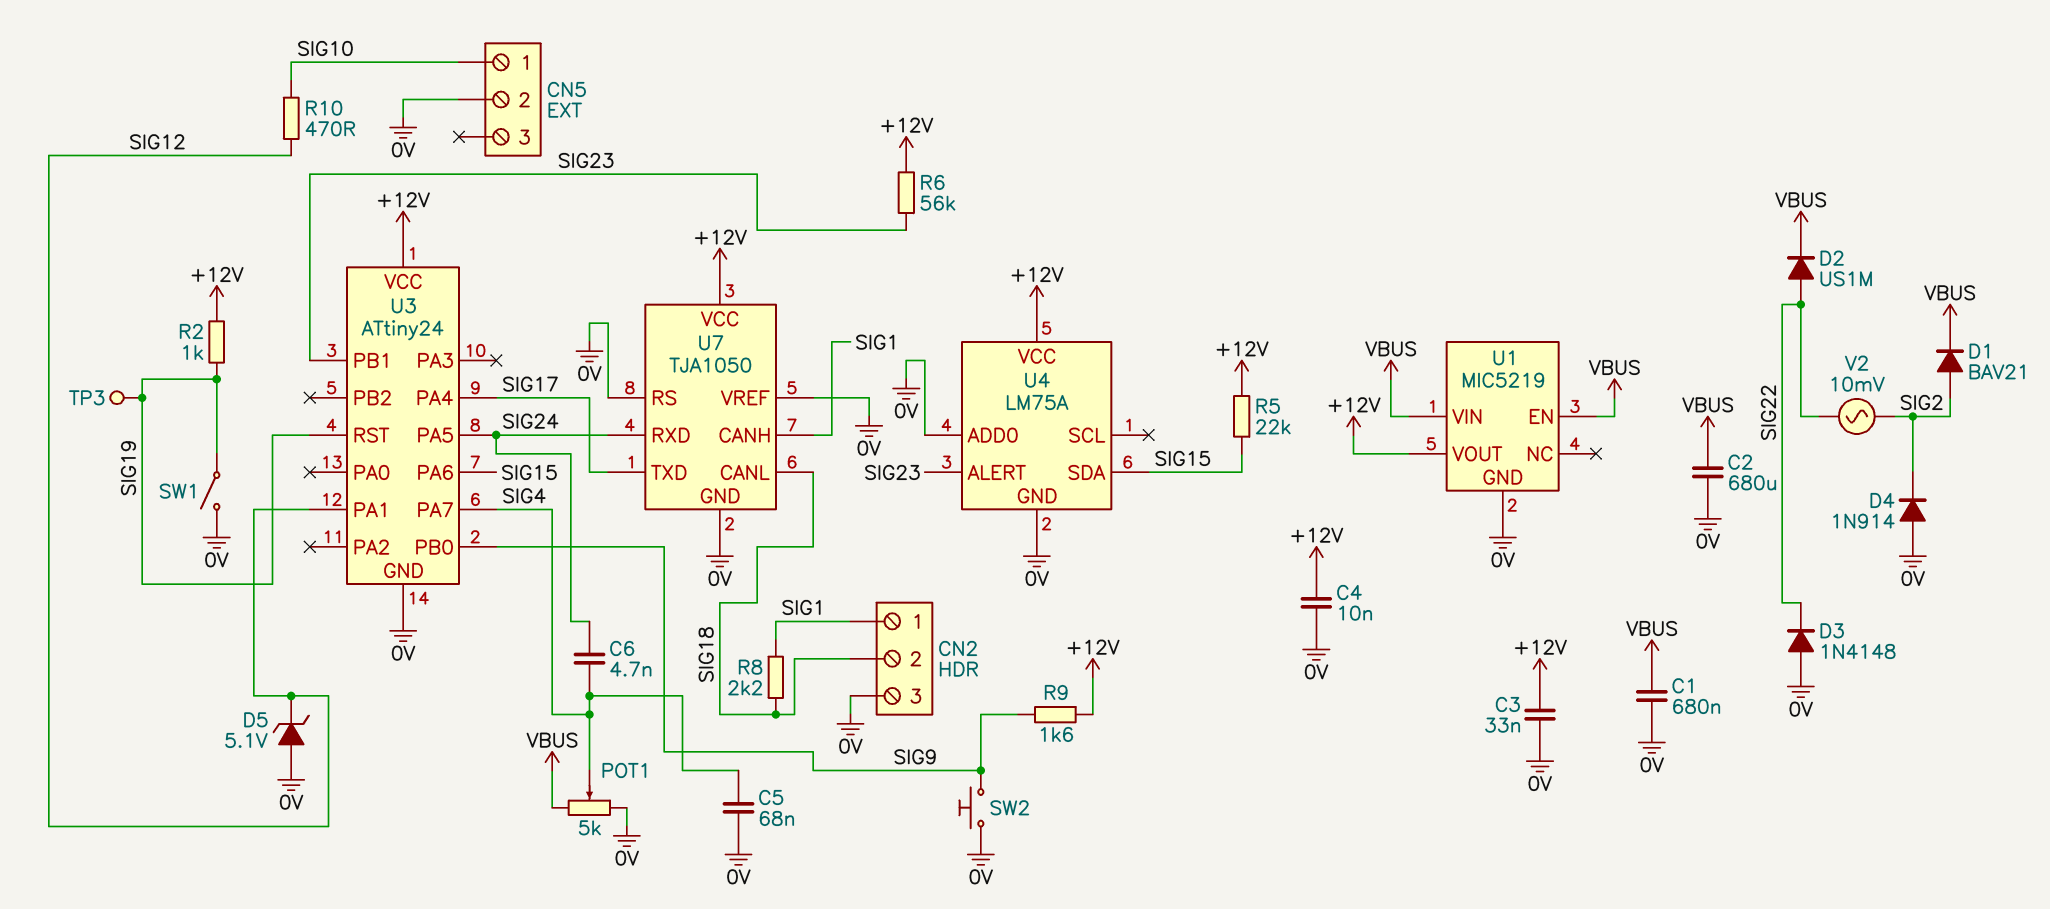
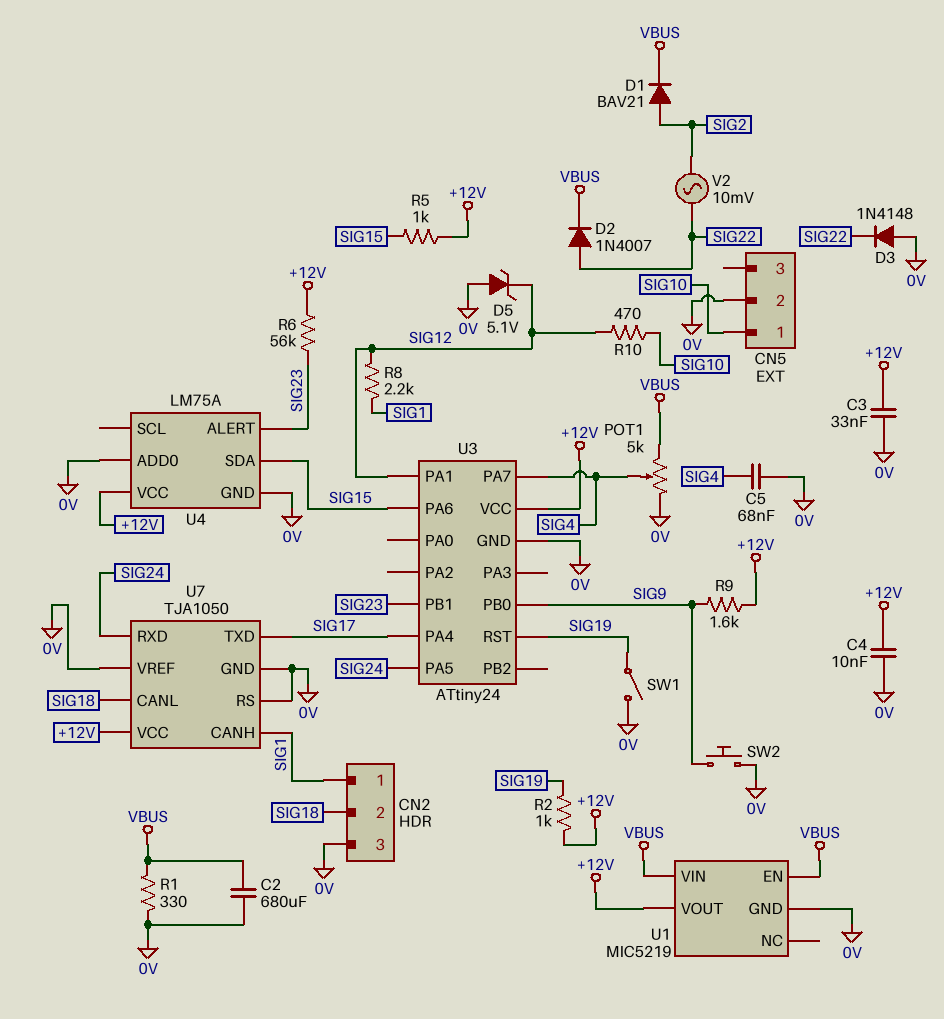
C1: 680nF (0V, VBUS) -> none
C6: 4.7nF (SIG4, SIG24) -> none
D2: diode US1M (A SIG22, K VBUS) -> diode 1N4007 (A SIG22, K VBUS)
D4: diode 1N914 (A 0V, K SIG2) -> none
R1: none -> 330 (0V, VBUS)
R5: 22k (+12V, SIG15) -> 1k (+12V, SIG15)
R8: 2.2k (SIG1, SIG18) -> 2.2k (SIG1, SIG12)
TP3: test point (SIG19) -> none

